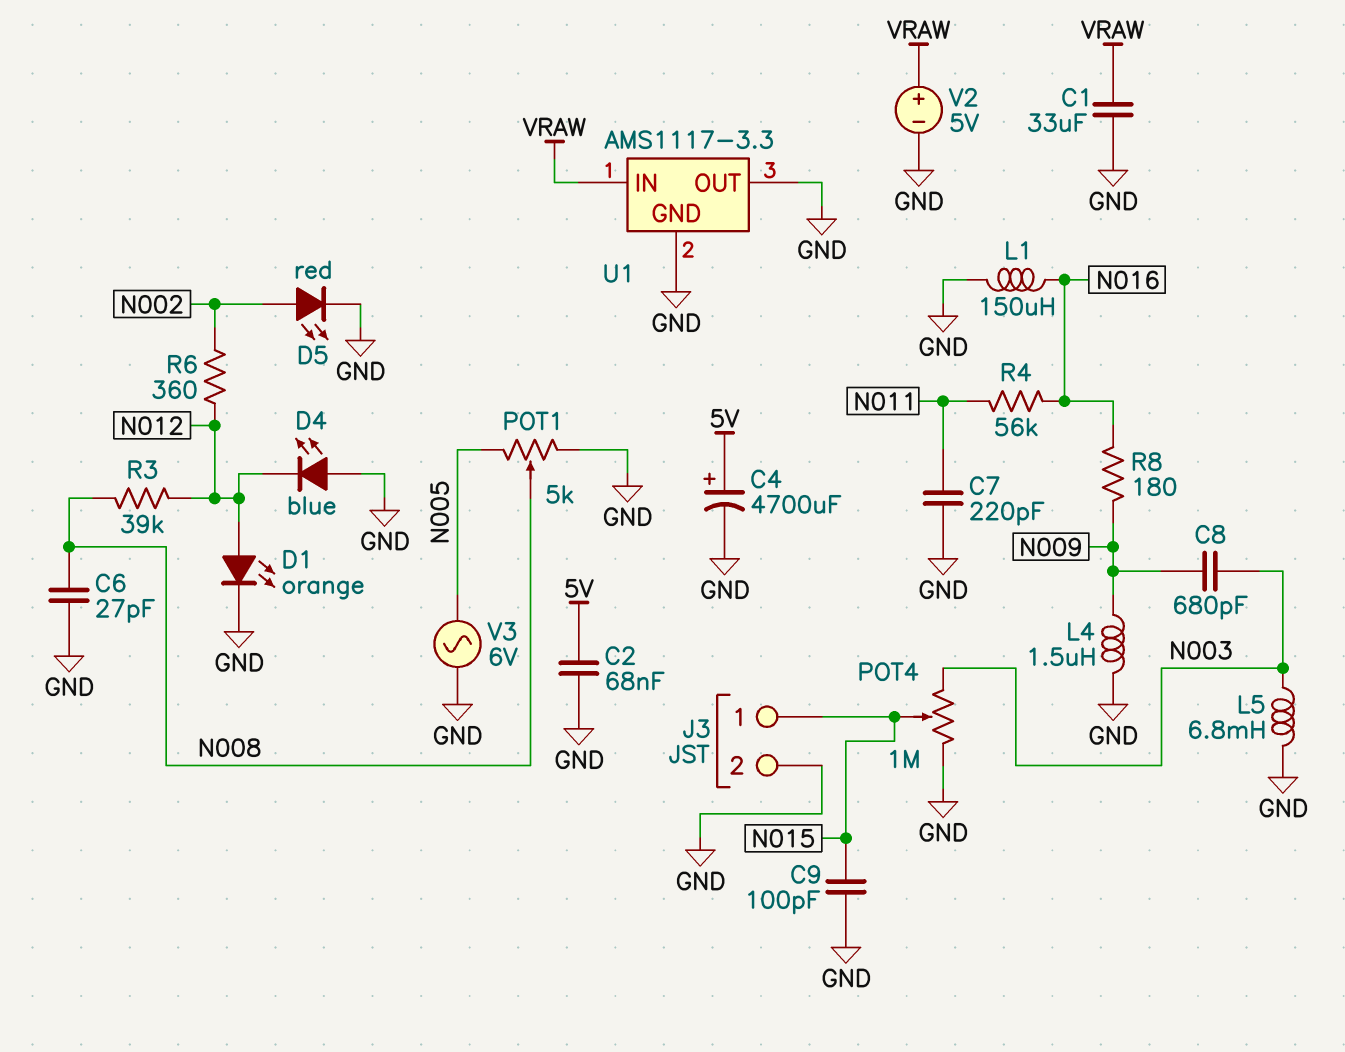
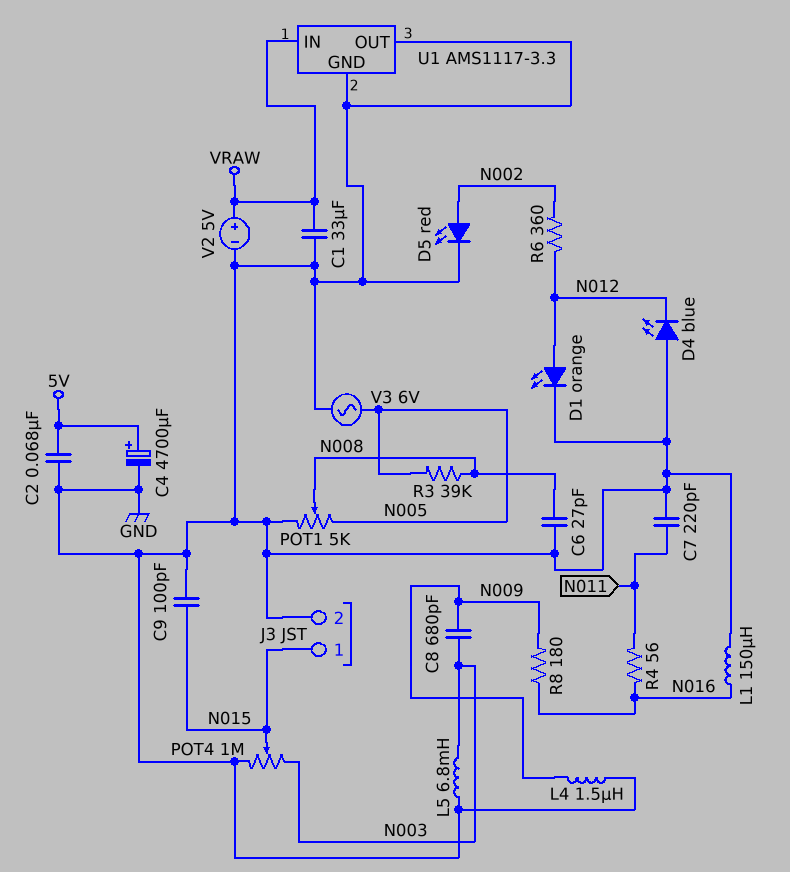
R3: 39k (N008, N012) -> 39k (N005, N008)
R4: 56k (N011, N016) -> 56 (N011, N016)

